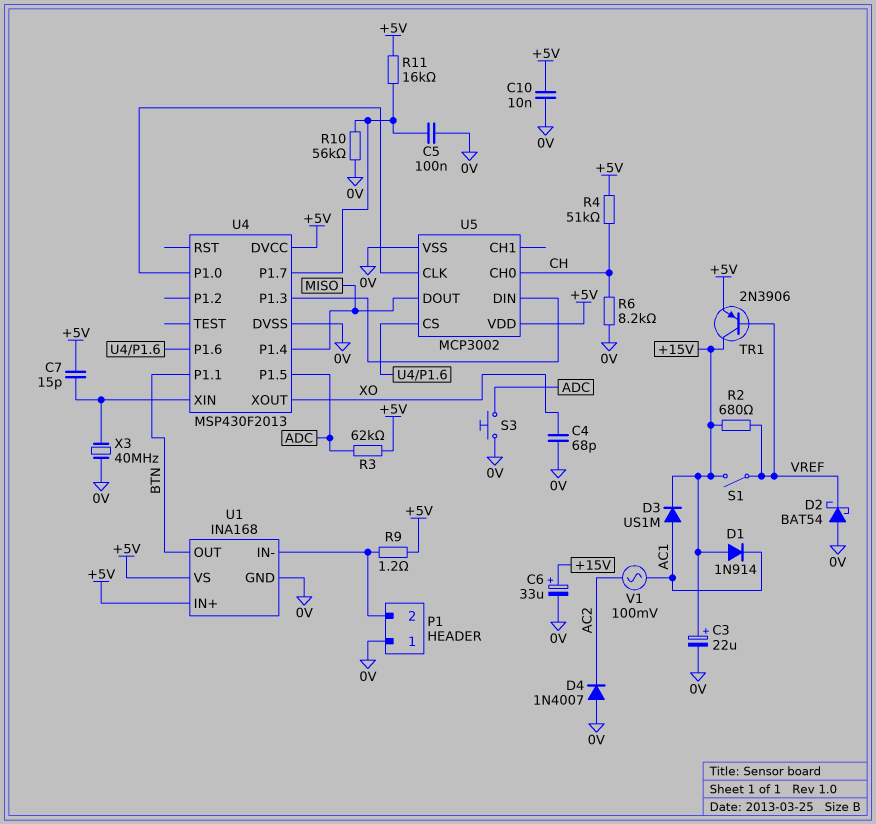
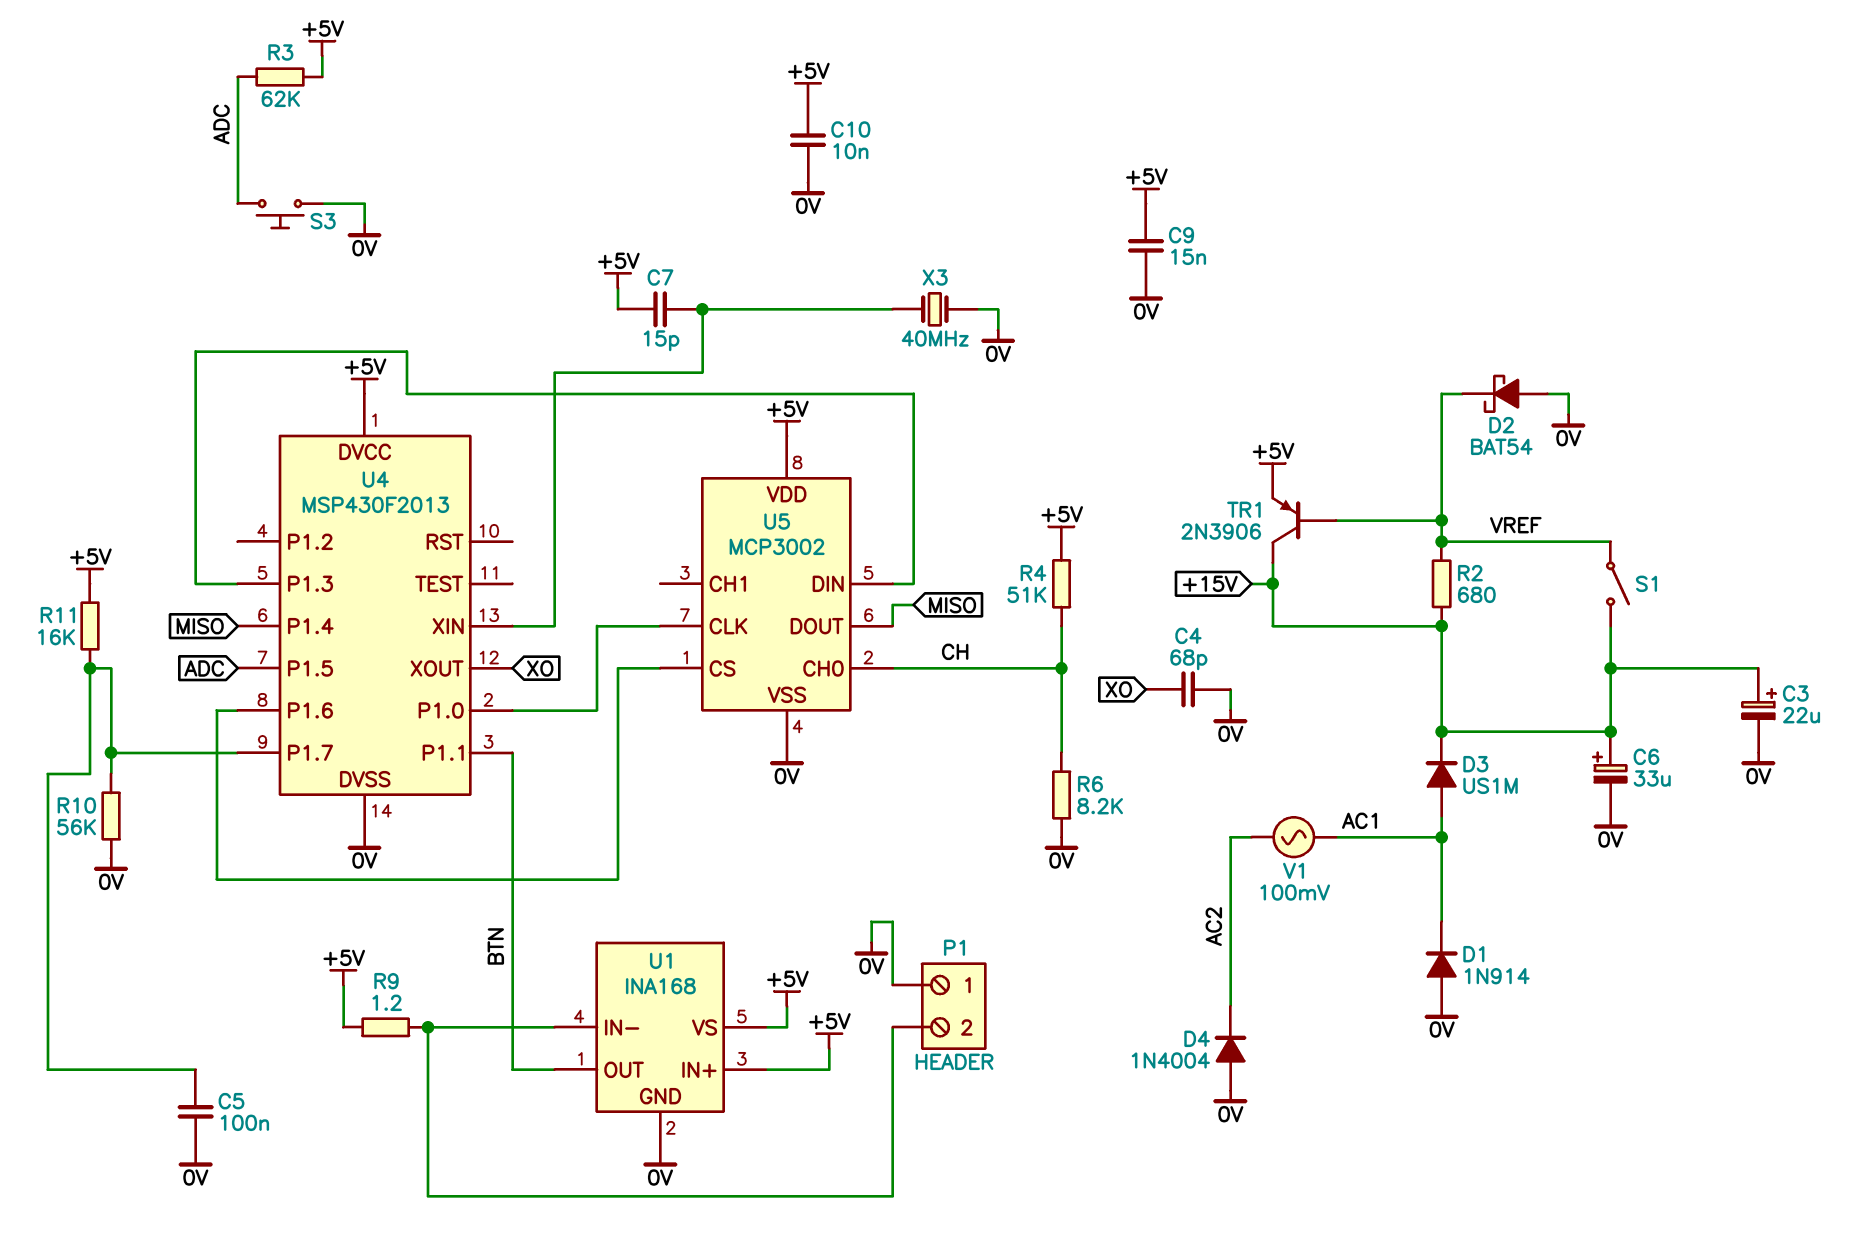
C9: none -> 15nF (+5V, 0V)
D1: diode 1N914 (A +15V, K AC1) -> diode 1N914 (A 0V, K AC1)
D4: diode 1N4007 (A 0V, K AC2) -> diode 1N4004 (A 0V, K AC2)

